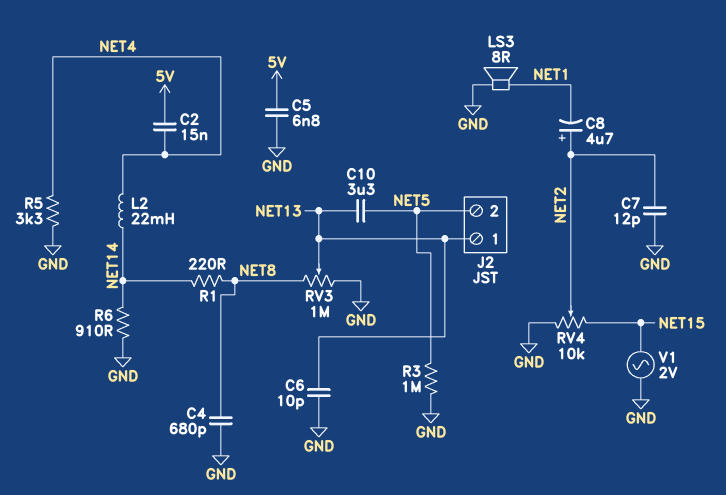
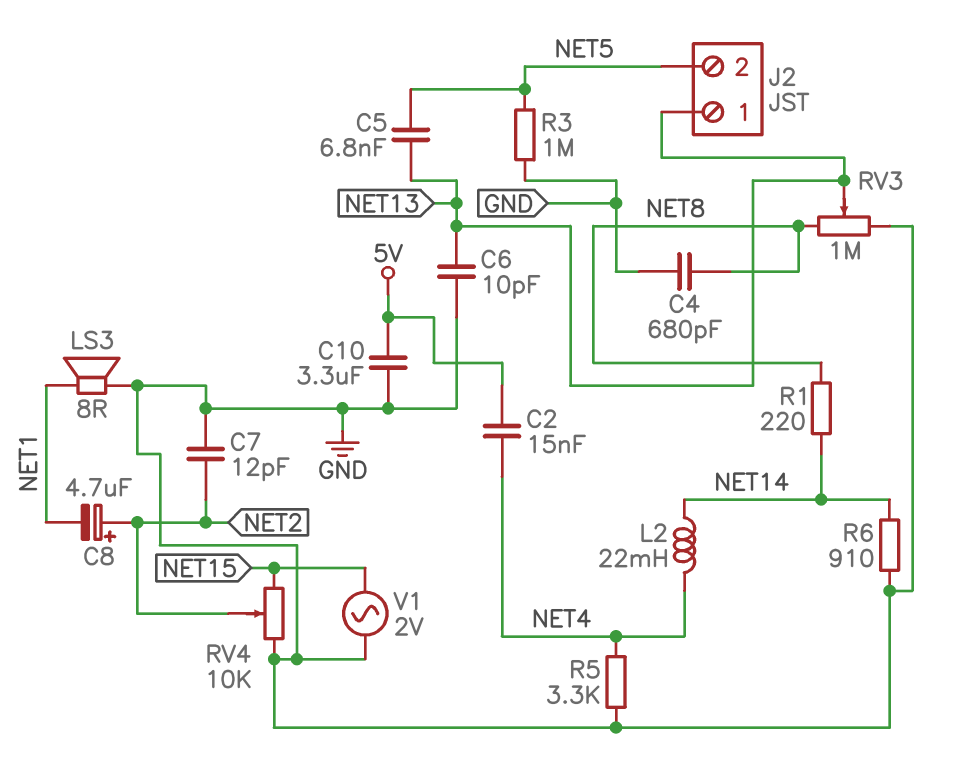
C5: 6.8nF (5V, GND) -> 6.8nF (NET5, NET13)
C10: 3.3uF (NET5, NET13) -> 3.3uF (5V, GND)

